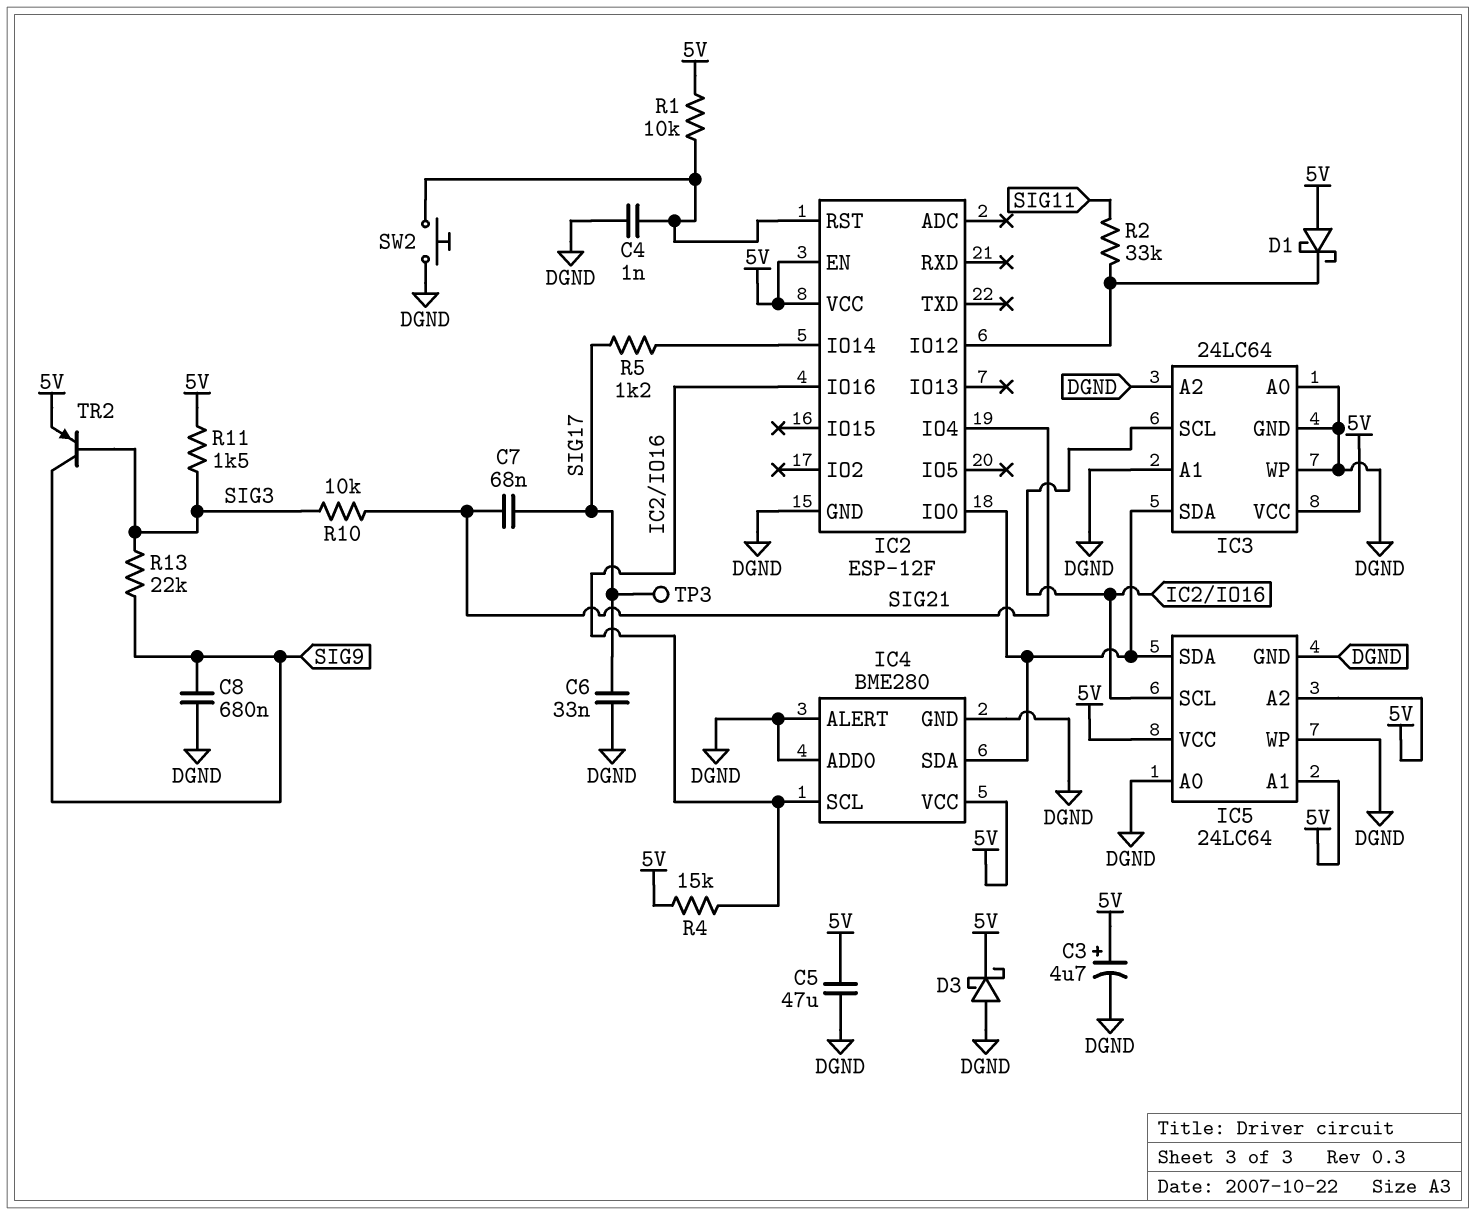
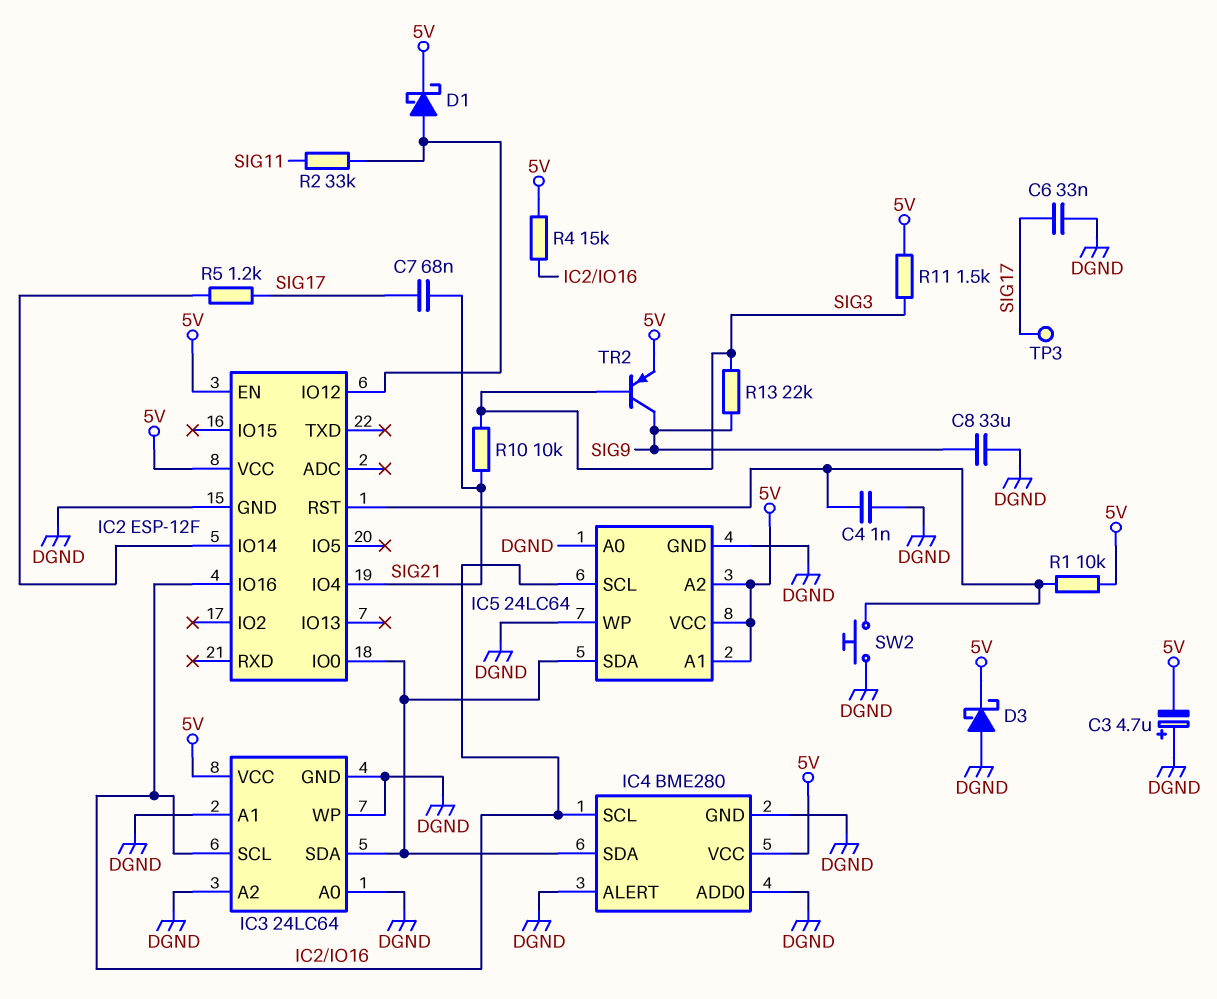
C3: 4.7uF (plus 5V, minus DGND) -> 4.7uF (plus DGND, minus 5V)
C5: 47uF (5V, DGND) -> none
C8: 680nF (DGND, SIG9) -> 33uF (DGND, SIG9)
D1: schottky (A 5V, K IC2/IO12) -> schottky (A IC2/IO12, K 5V)

